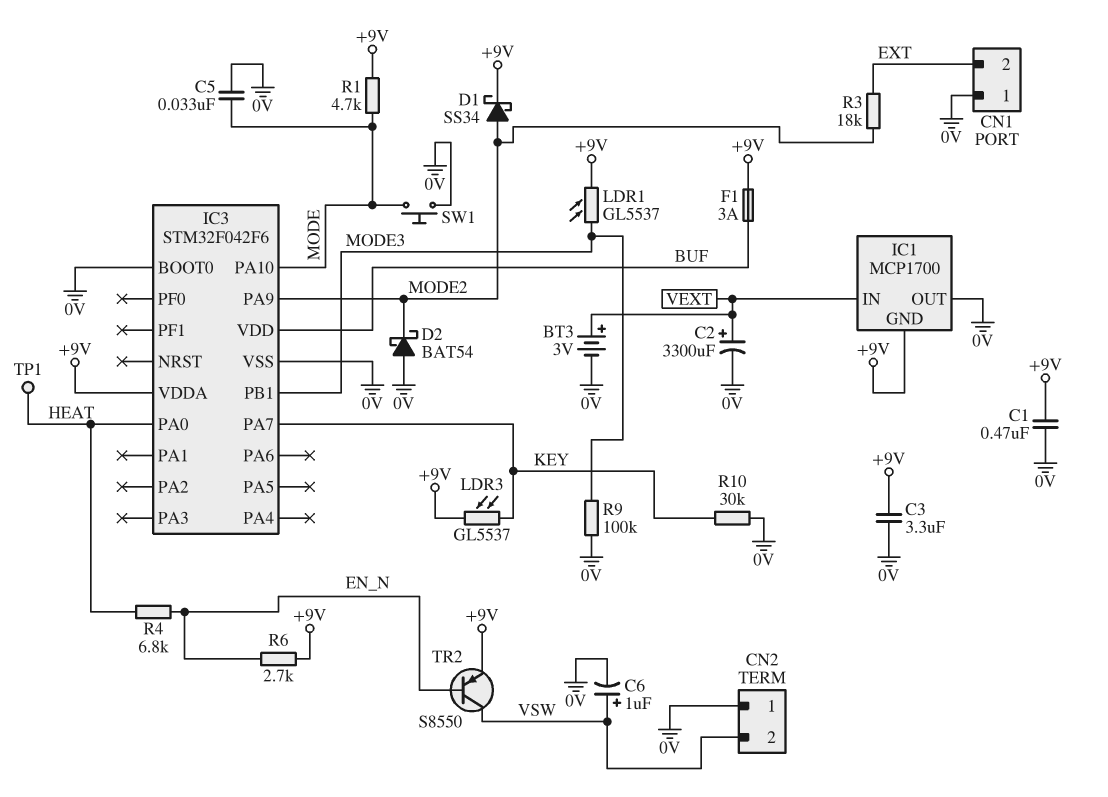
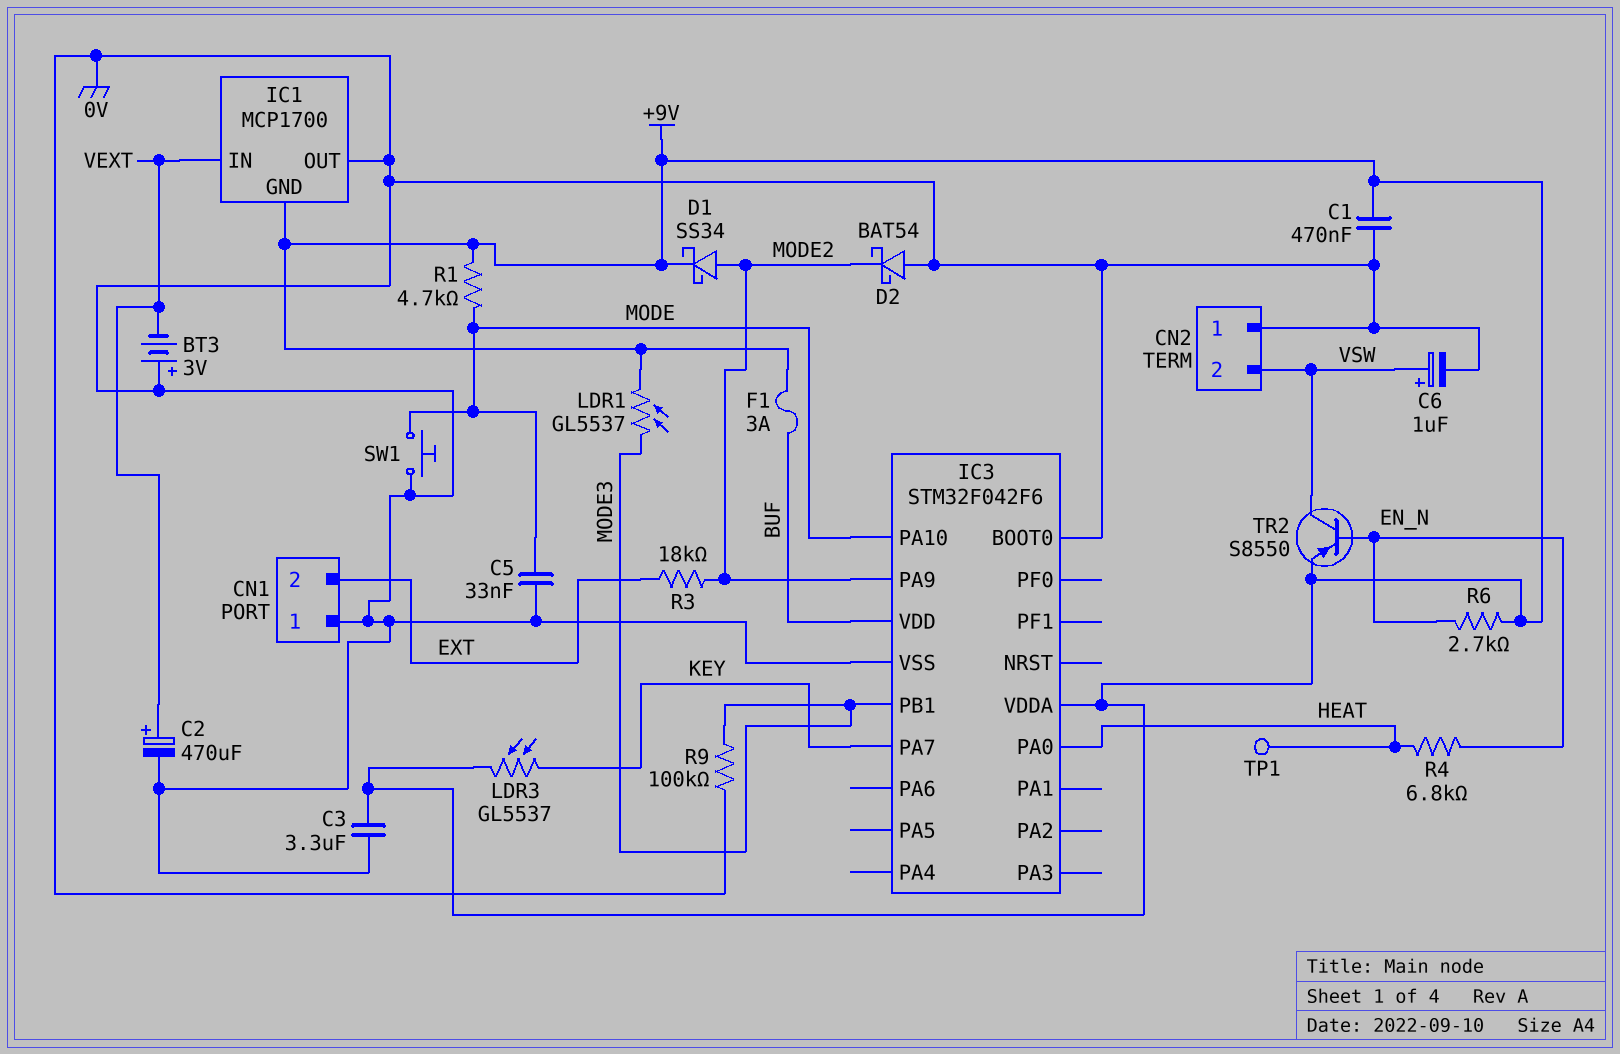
BT3: 3V (plus VEXT, minus 0V) -> 3V (plus 0V, minus VEXT)
C2: 3300uF (plus VEXT, minus 0V) -> 470uF (plus VEXT, minus 0V)
R10: 30k (0V, KEY) -> none

